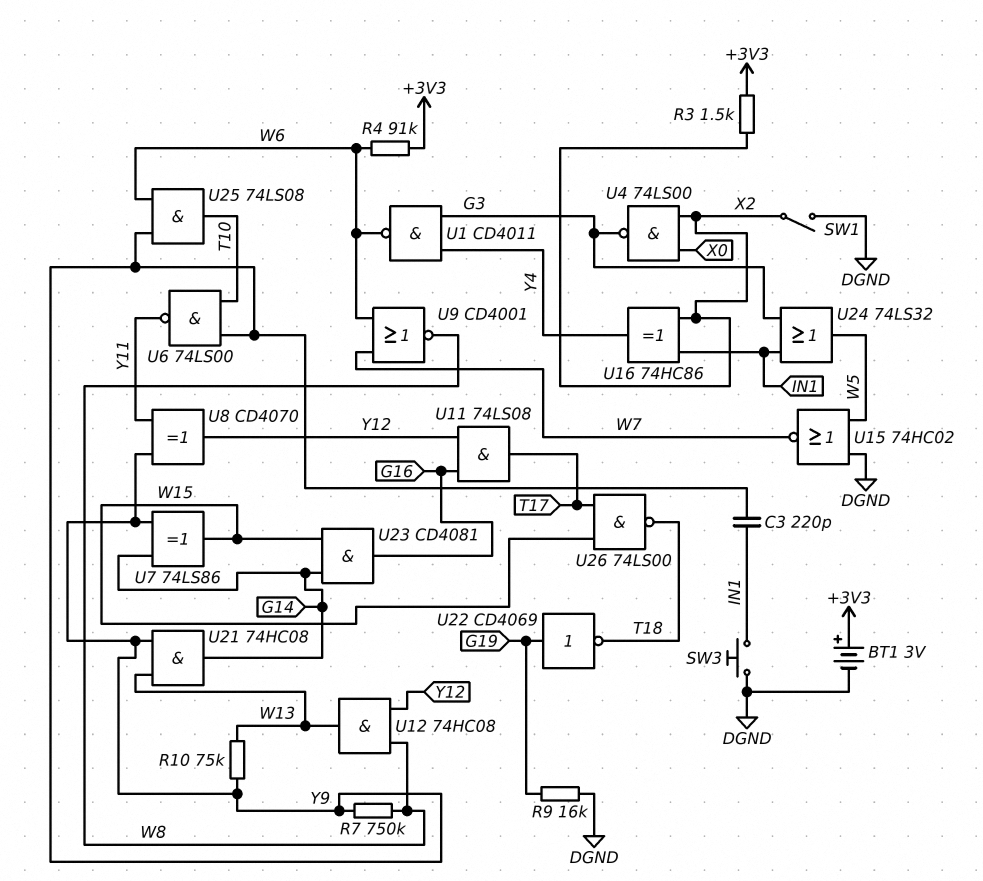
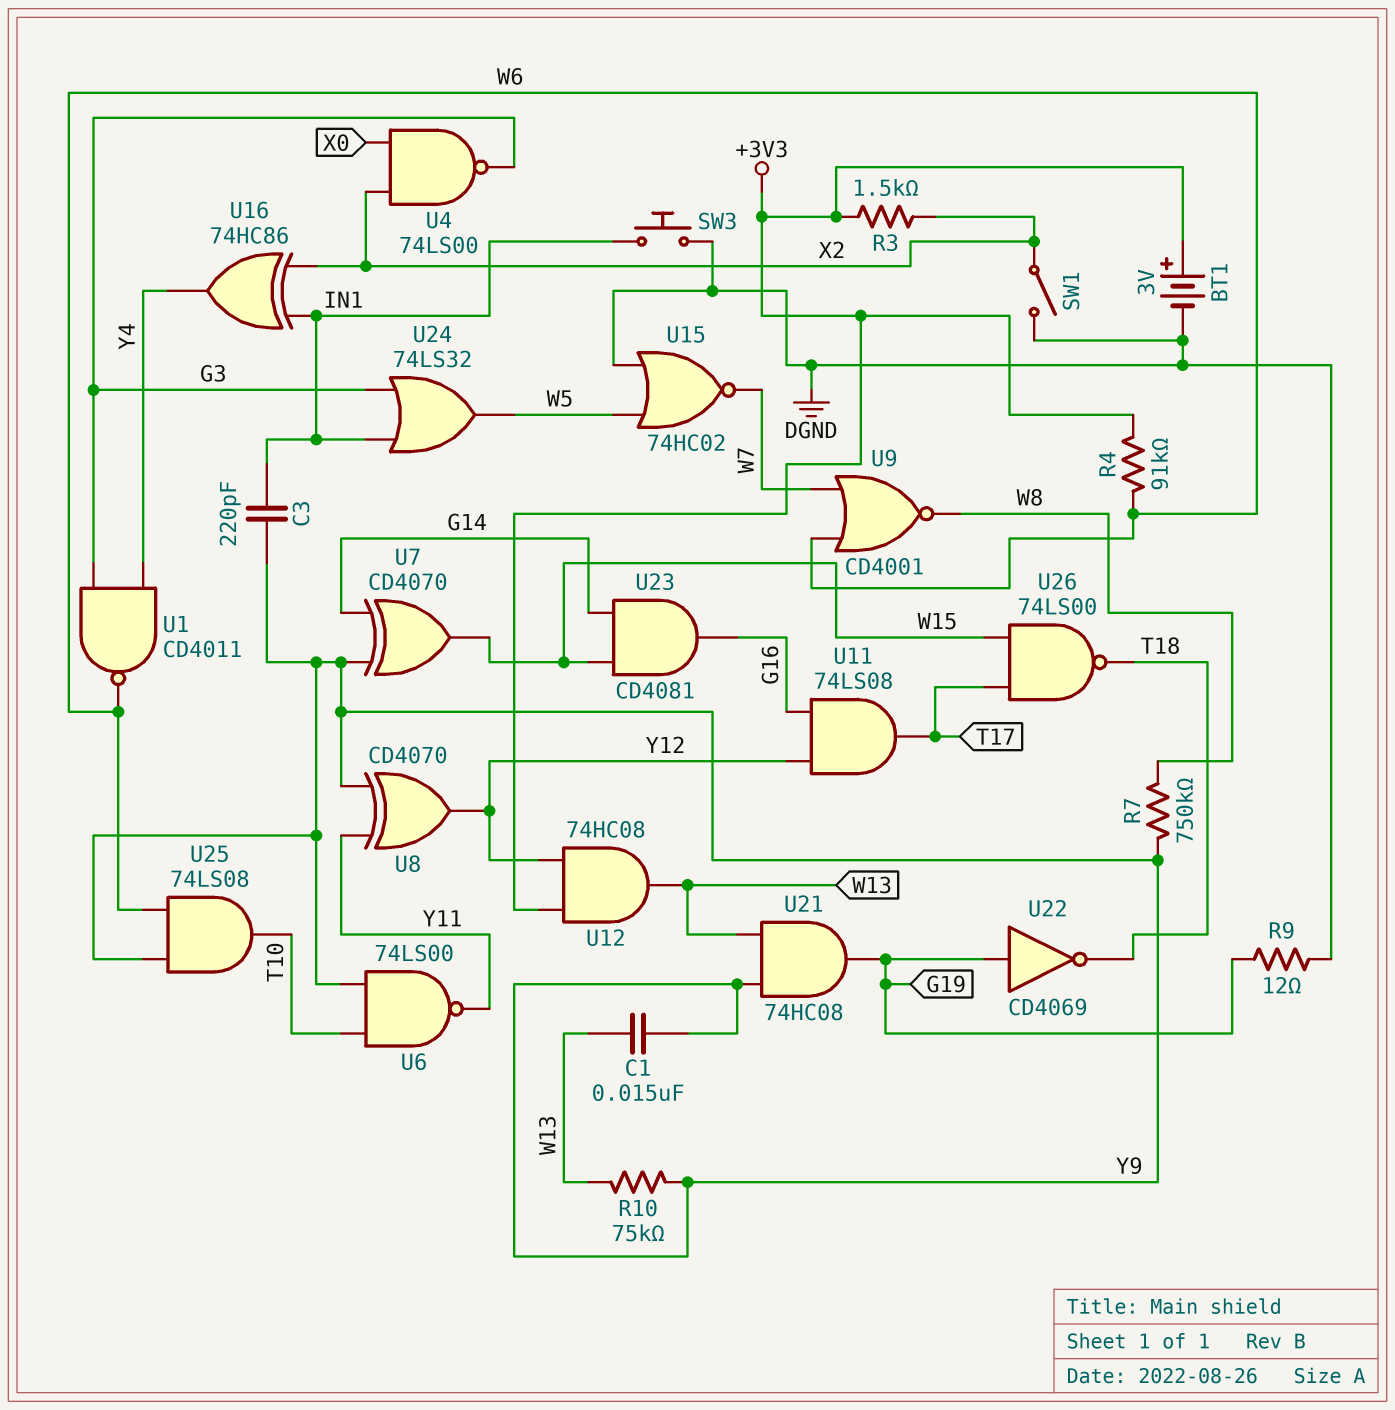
C1: none -> 15nF (W13, Y9)
R9: 16k (DGND, G19) -> 12 (DGND, G19)
U7: XOR 74LS86 (in G14, in Y9, out W15) -> XOR CD4070 (in G14, in Y9, out W15)
U12: AND 74HC08 (in W8, in Y12, out W13) -> AND 74HC08 (in +3V3, in Y12, out W13)
U21: AND 74HC08 (in W13, in Y9, out G14) -> AND 74HC08 (in W13, in Y9, out G19)

